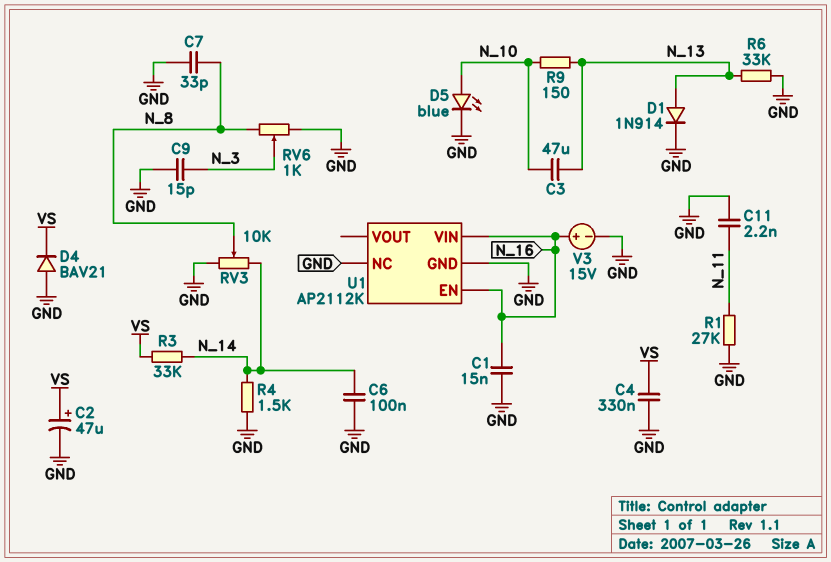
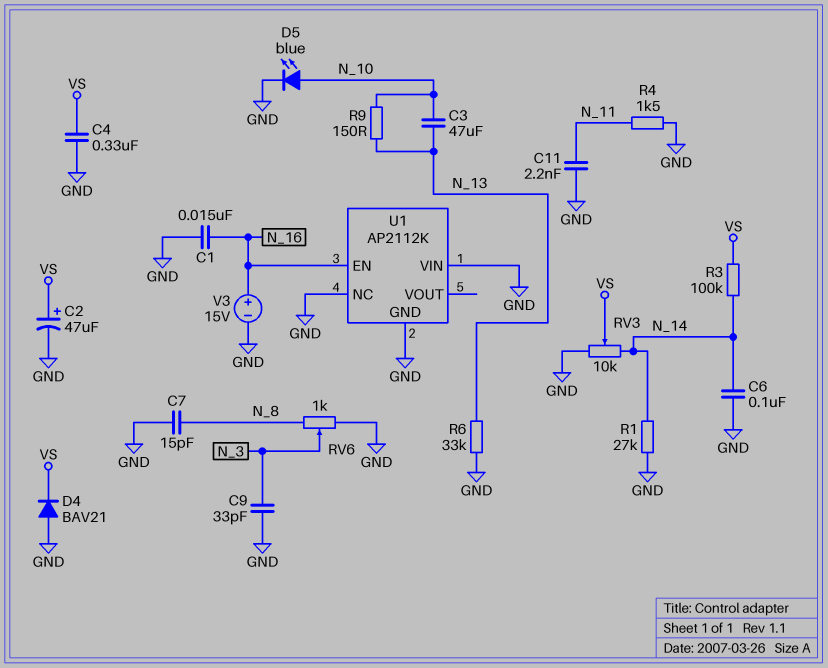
C7: 33pF (GND, N_8) -> 15pF (GND, N_8)
C9: 15pF (GND, N_3) -> 33pF (GND, N_3)
D1: diode 1N914 (A N_13, K GND) -> none
R1: 27k (GND, N_11) -> 27k (GND, N_14)
R3: 33k (N_14, VS) -> 100k (N_14, VS)
R4: 1.5k (GND, N_14) -> 1.5k (GND, N_11)
RV3: 10k (GND, N_14, wiper N_8) -> 10k (GND, N_14, wiper VS)
U1 pin VIN: N_16 -> GND

